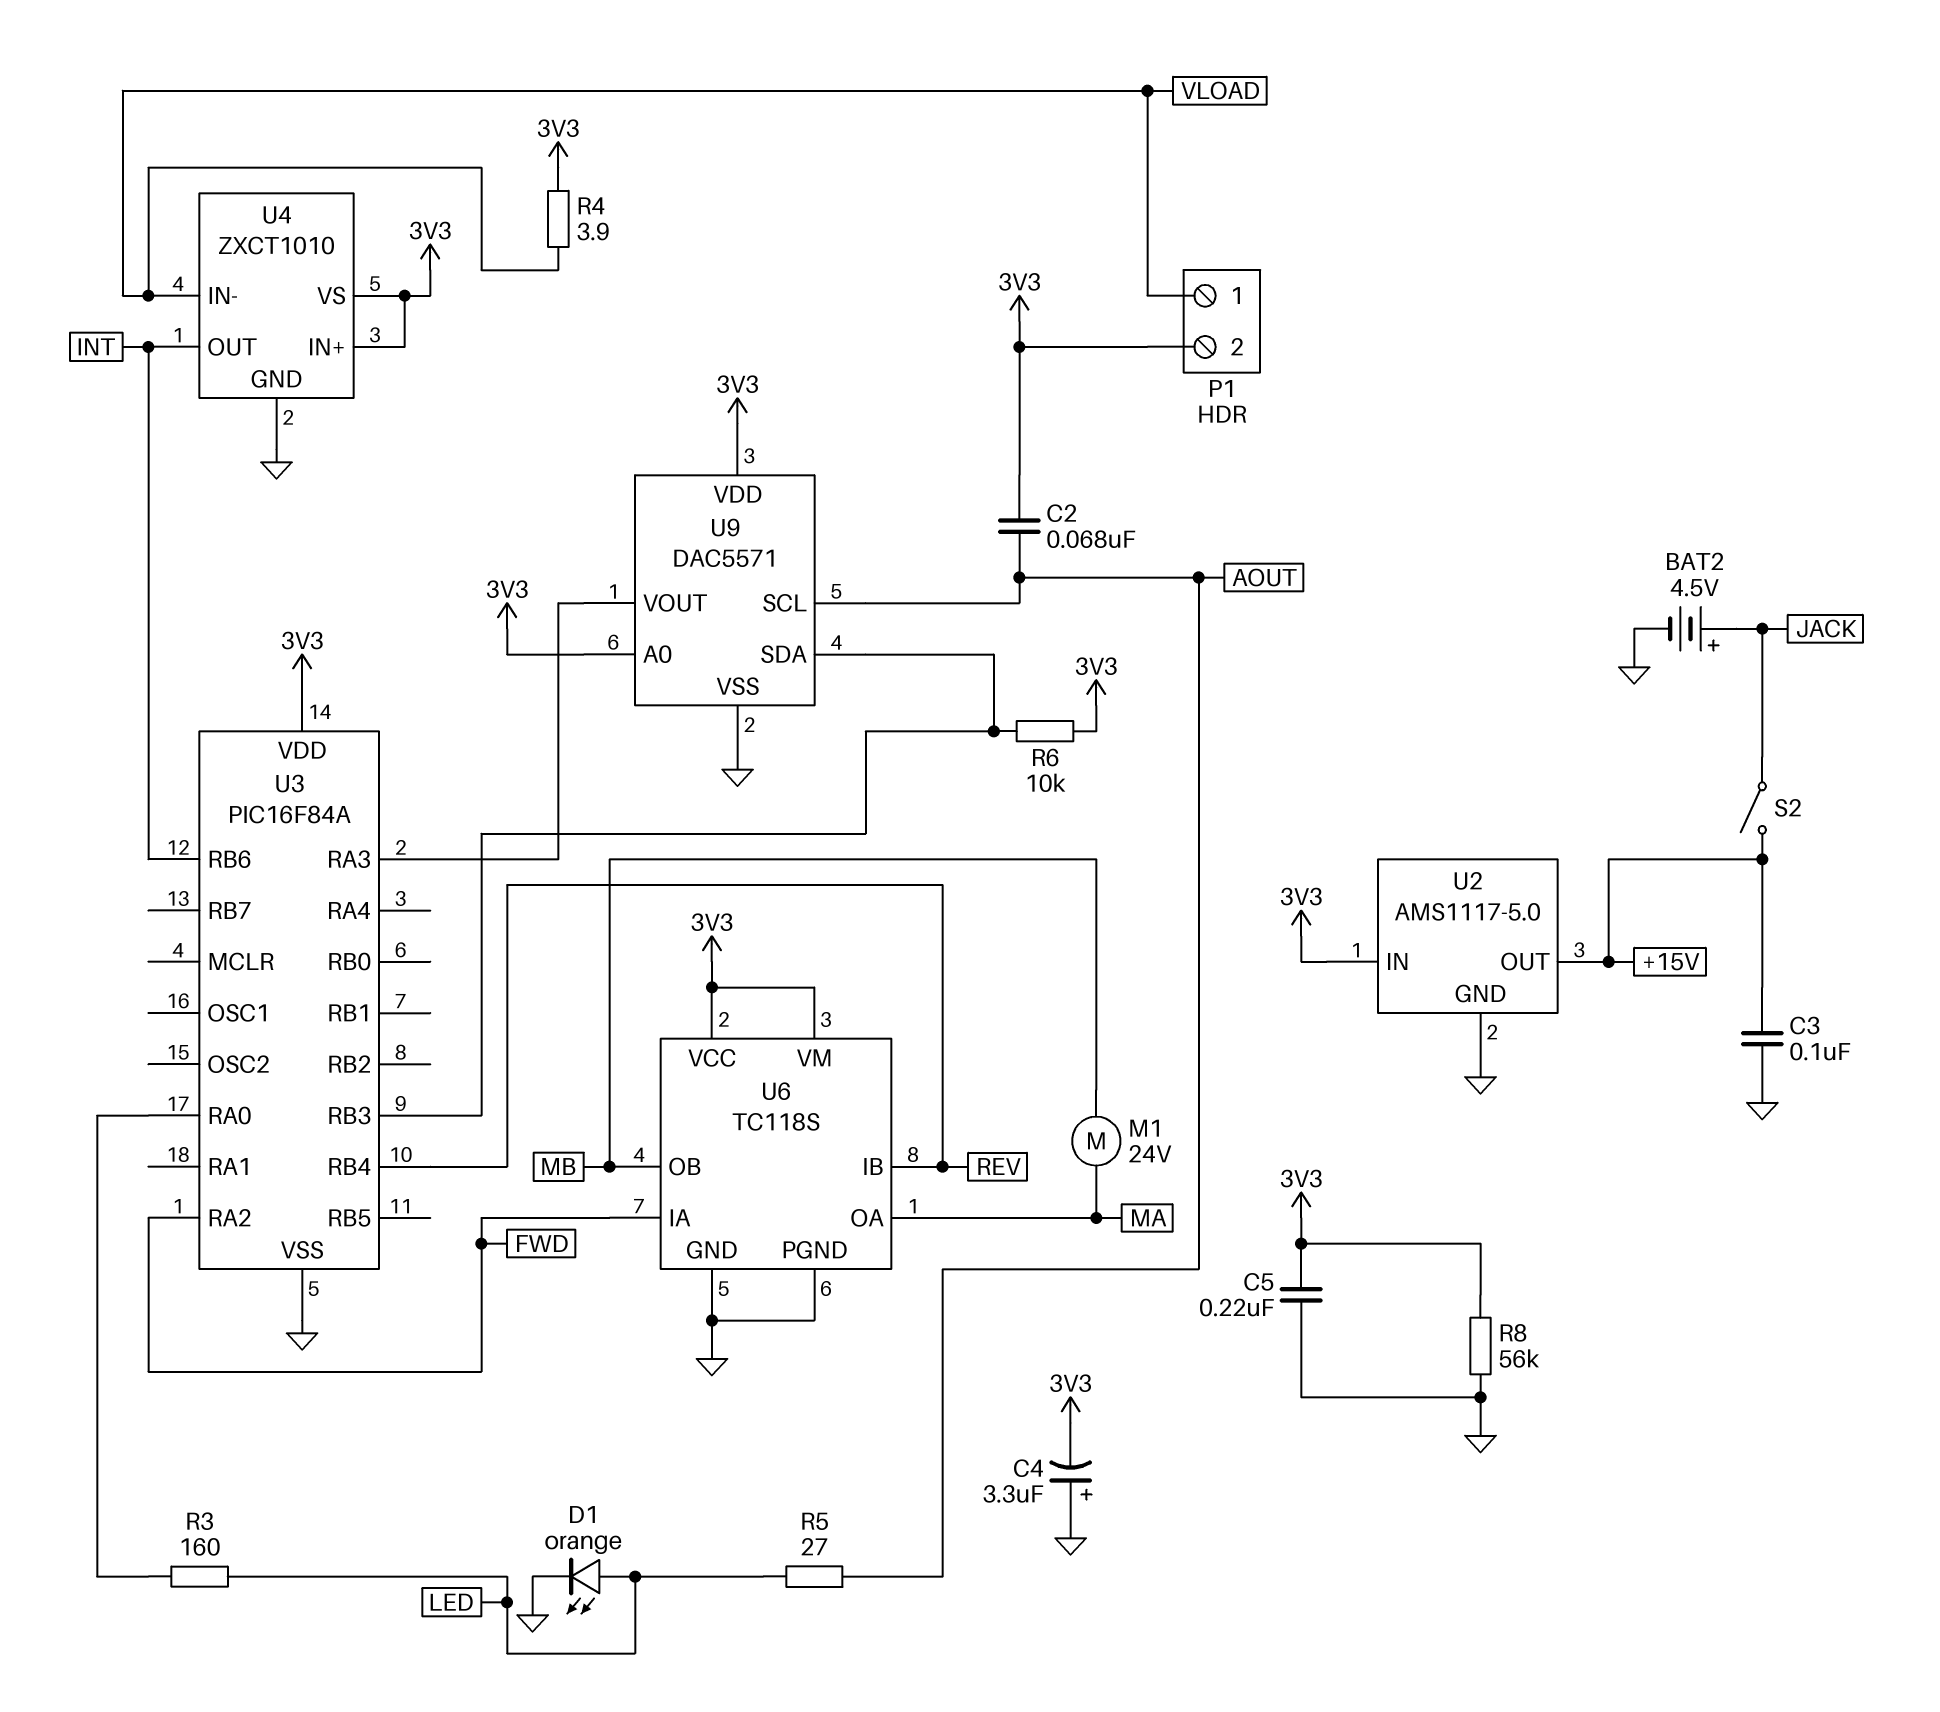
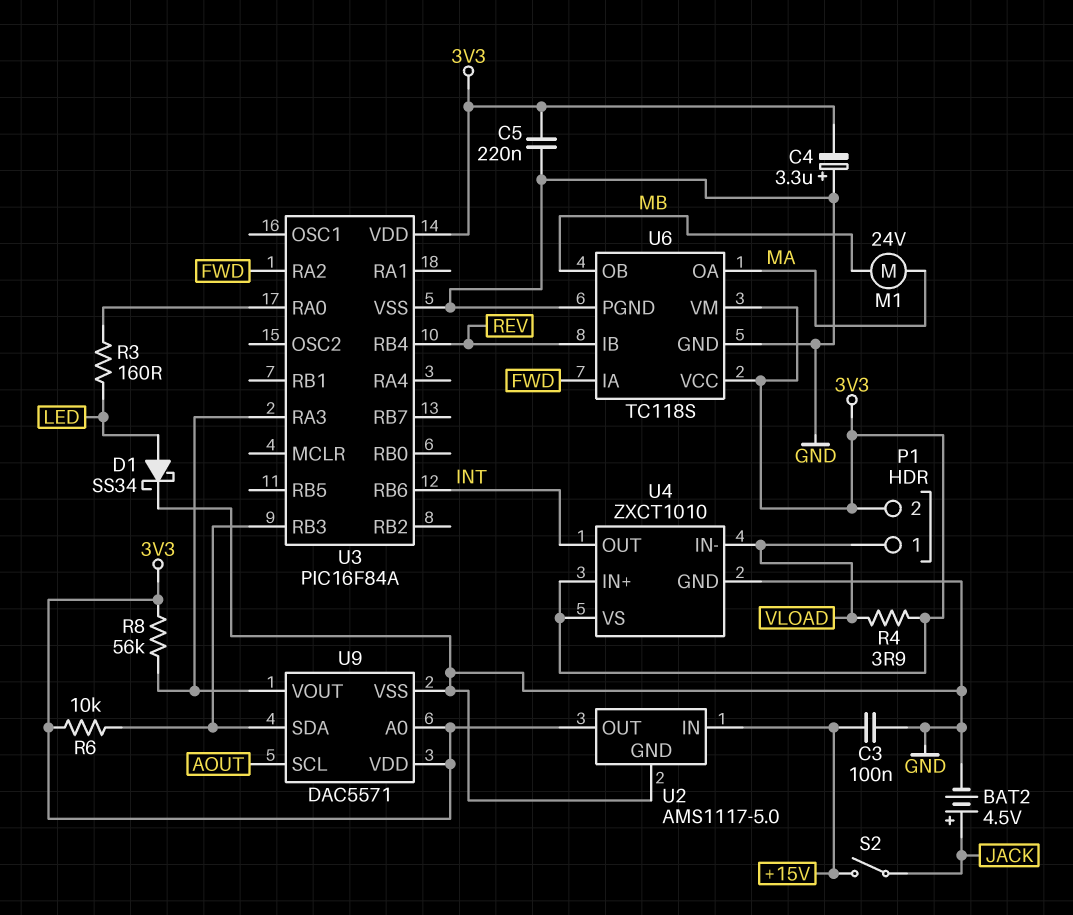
C2: 68nF (3V3, AOUT) -> none
D1: LED orange (A LED, K GND) -> schottky SS34 (A LED, K GND)
R5: 27 (AOUT, LED) -> none
R8: 56k (3V3, GND) -> 56k (3V3, U3/RA3)
U2 pin IN: 3V3 -> +15V
U2 pin OUT: +15V -> 3V3

